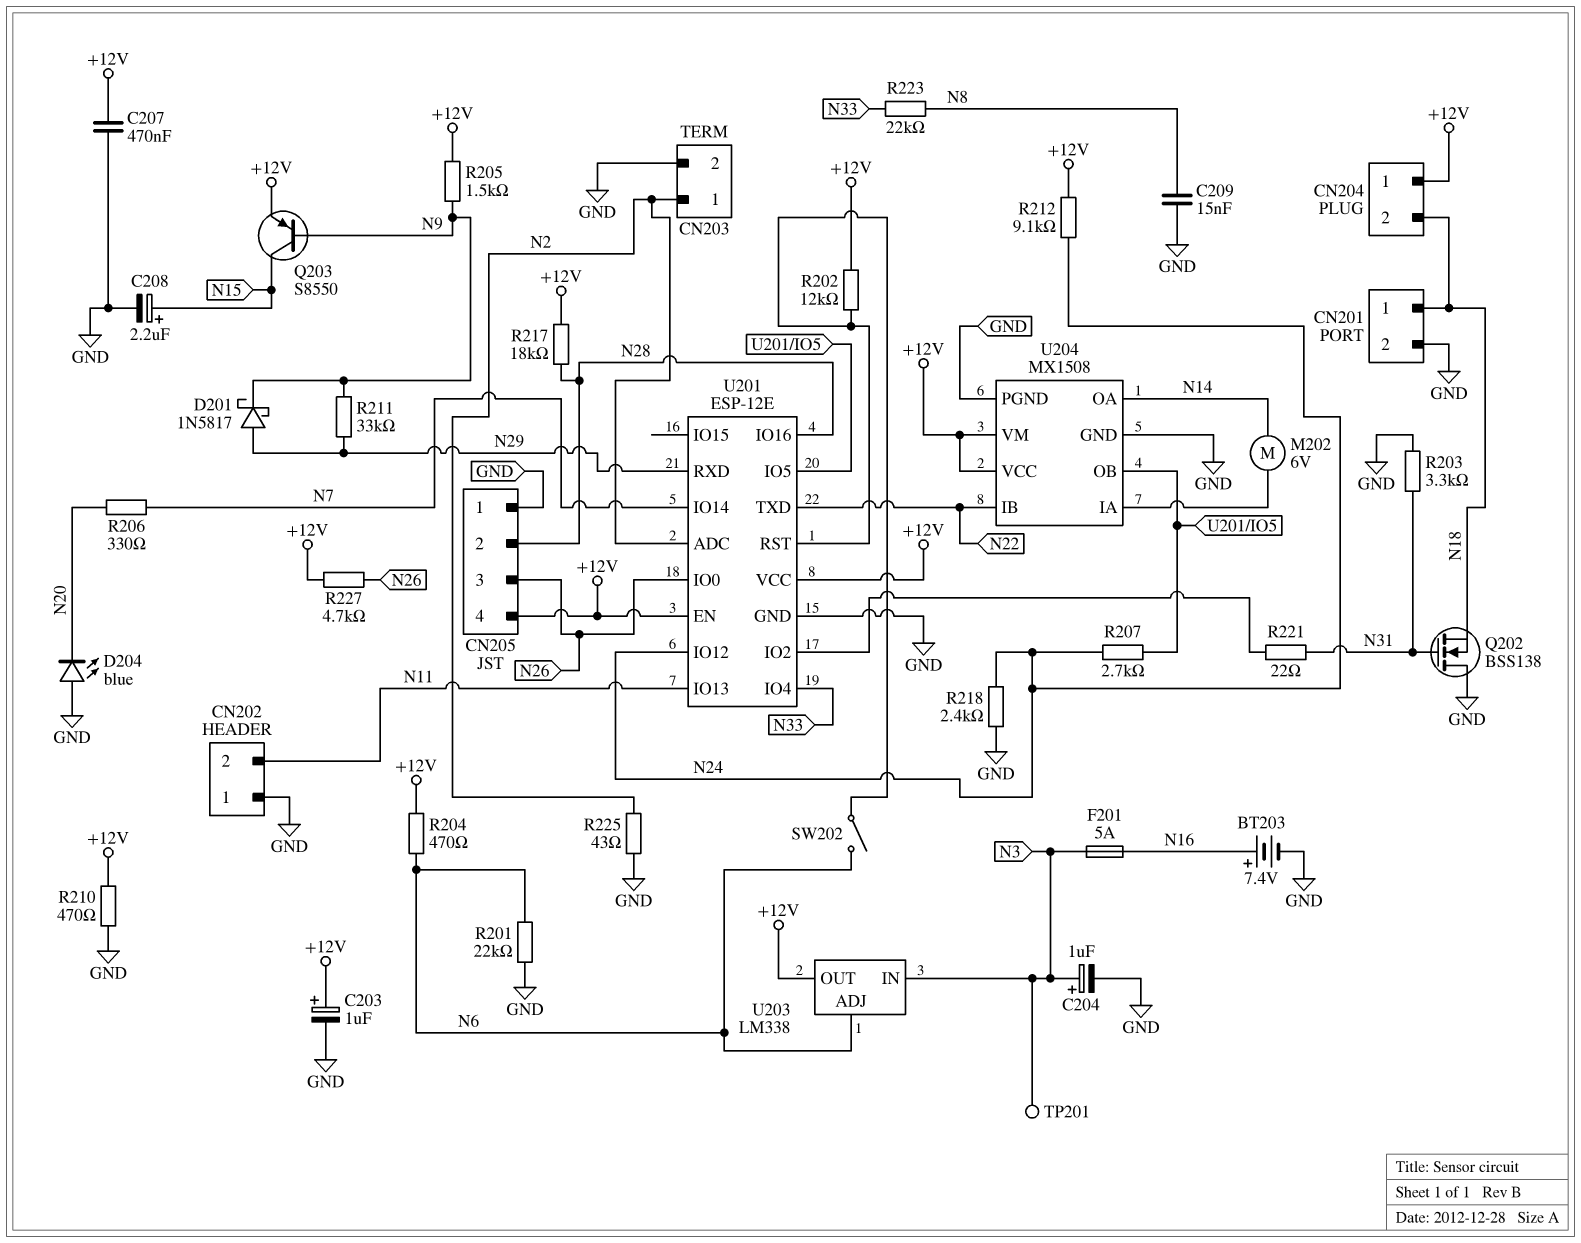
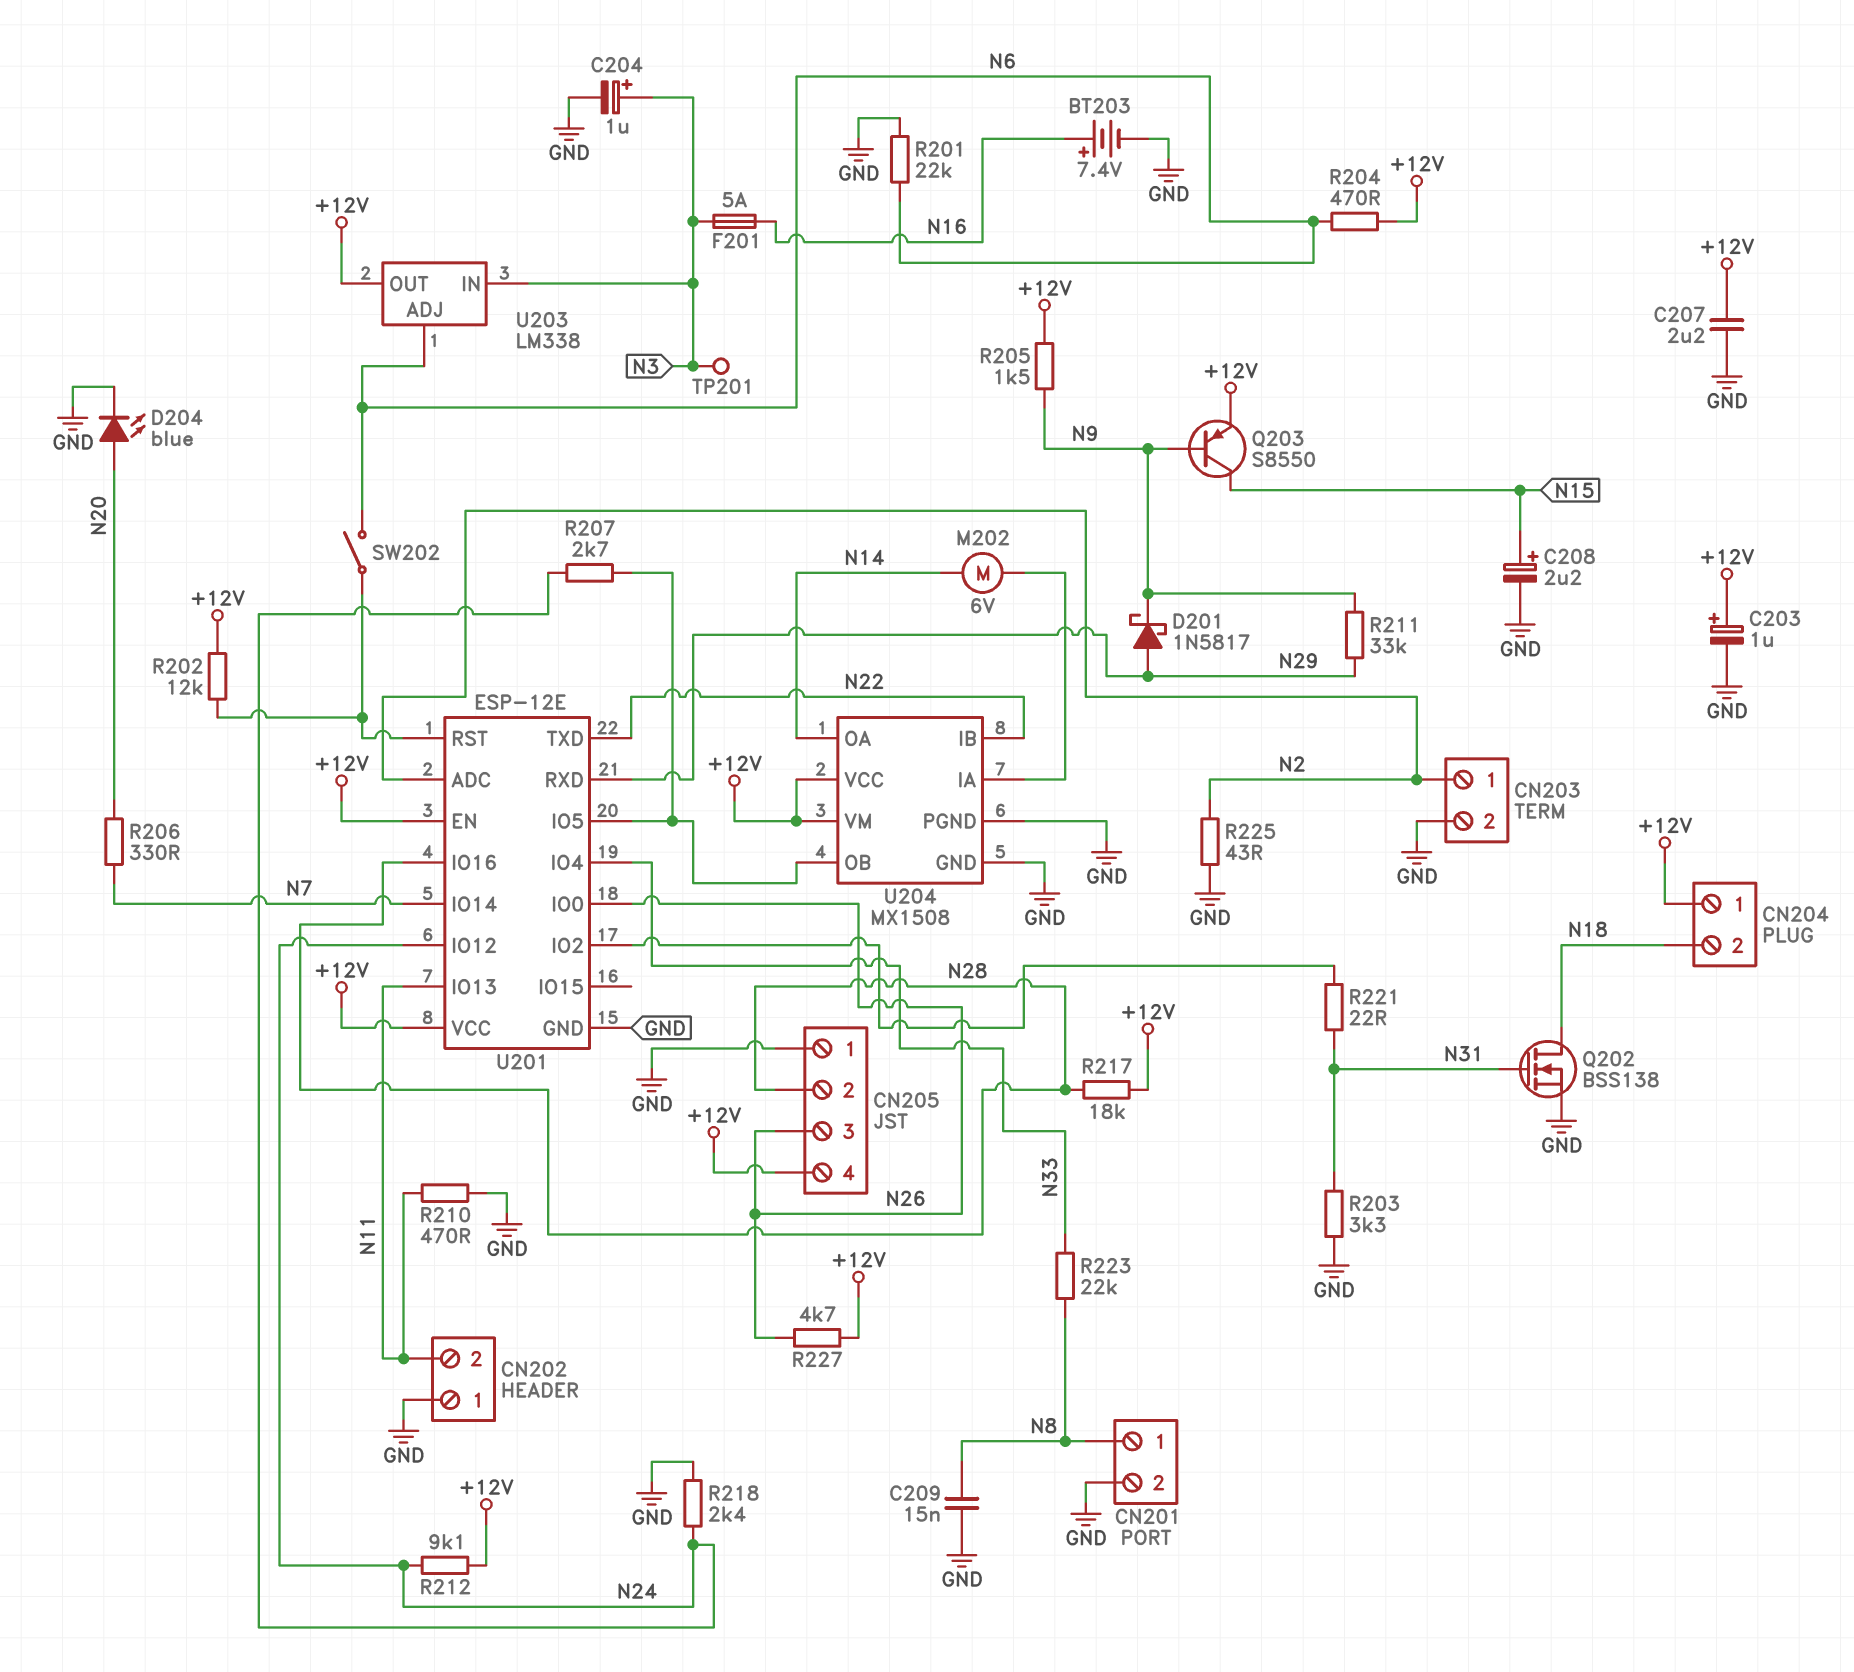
C207: 470nF (+12V, GND) -> 2.2uF (+12V, GND)
CN201 pin 1: N18 -> N8
D204: LED blue (A GND, K N20) -> LED blue (A N20, K GND)
Q202: NMOS BSS138 (G N31, D GND, S N18) -> NMOS BSS138 (G N31, D N18, S GND)
R210: 470 (+12V, GND) -> 470 (GND, N11)

